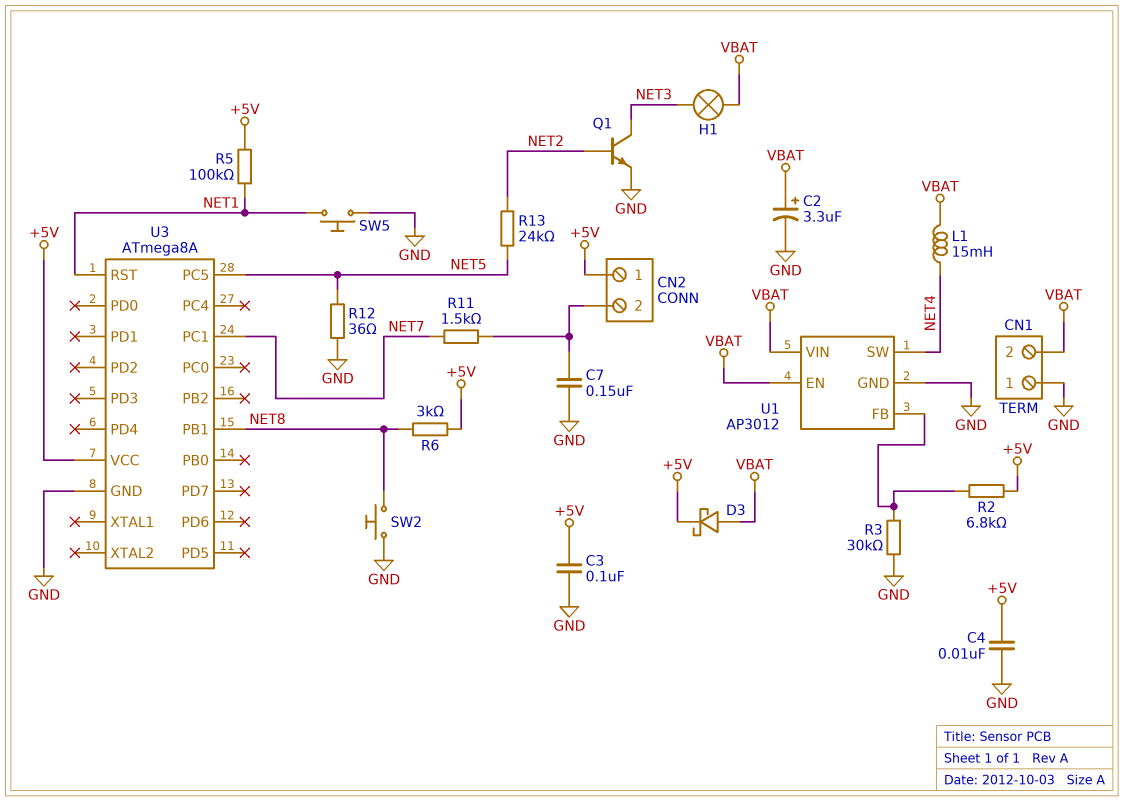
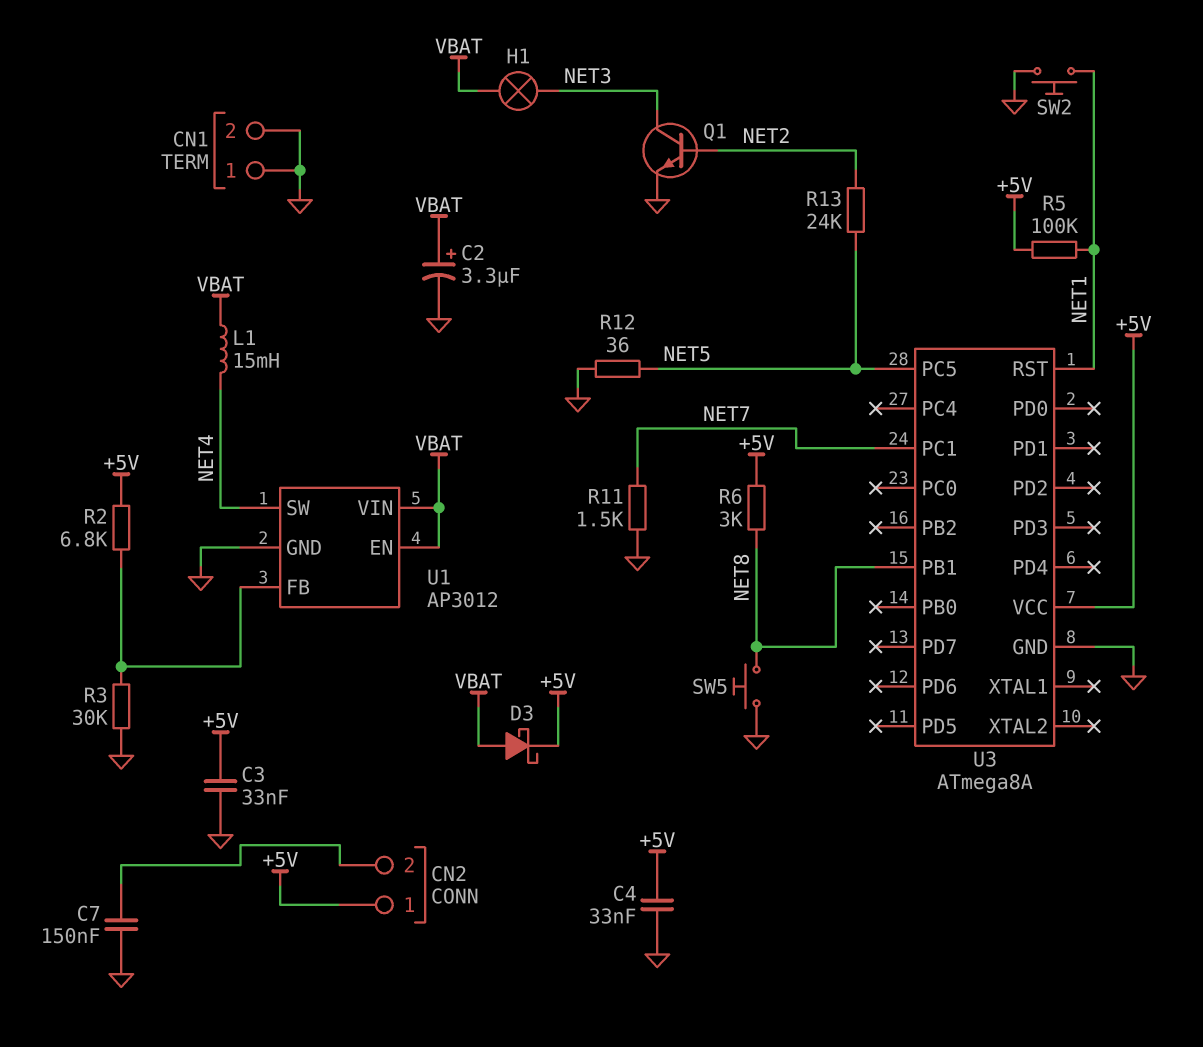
C3: 100nF (+5V, GND) -> 33nF (+5V, GND)
C4: 10nF (+5V, GND) -> 33nF (+5V, GND)
CN1 pin 2: VBAT -> GND
R11: 1.5k (CN2/2, NET7) -> 1.5k (GND, NET7)
SW2: button (GND, NET8) -> button (GND, NET1)
SW5: button (GND, NET1) -> button (GND, NET8)

